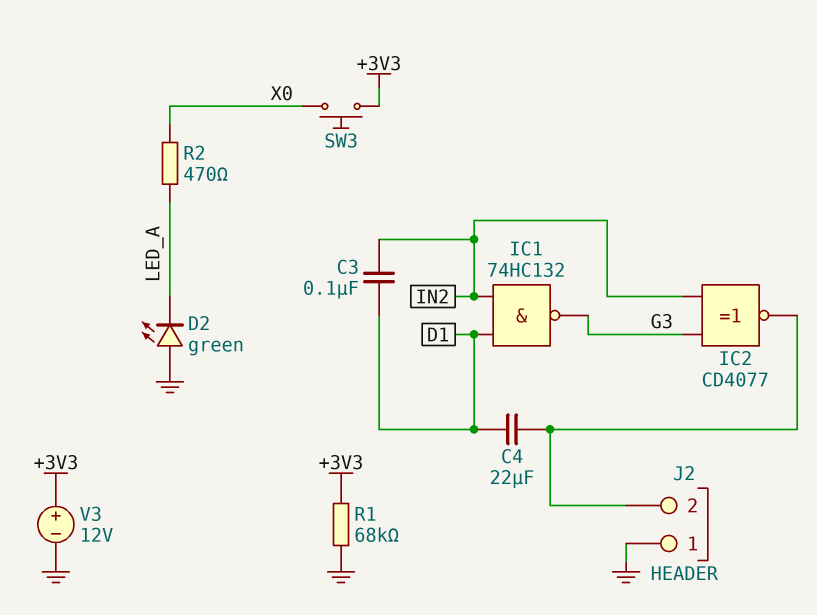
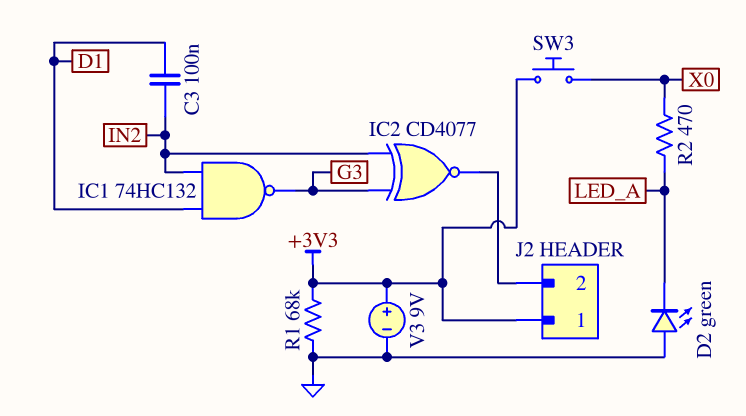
C4: 22uF (D1, J2/2) -> none
J2 pin 1: GND -> +3V3
V3: 12V (plus +3V3, minus GND) -> 9V (plus +3V3, minus GND)

